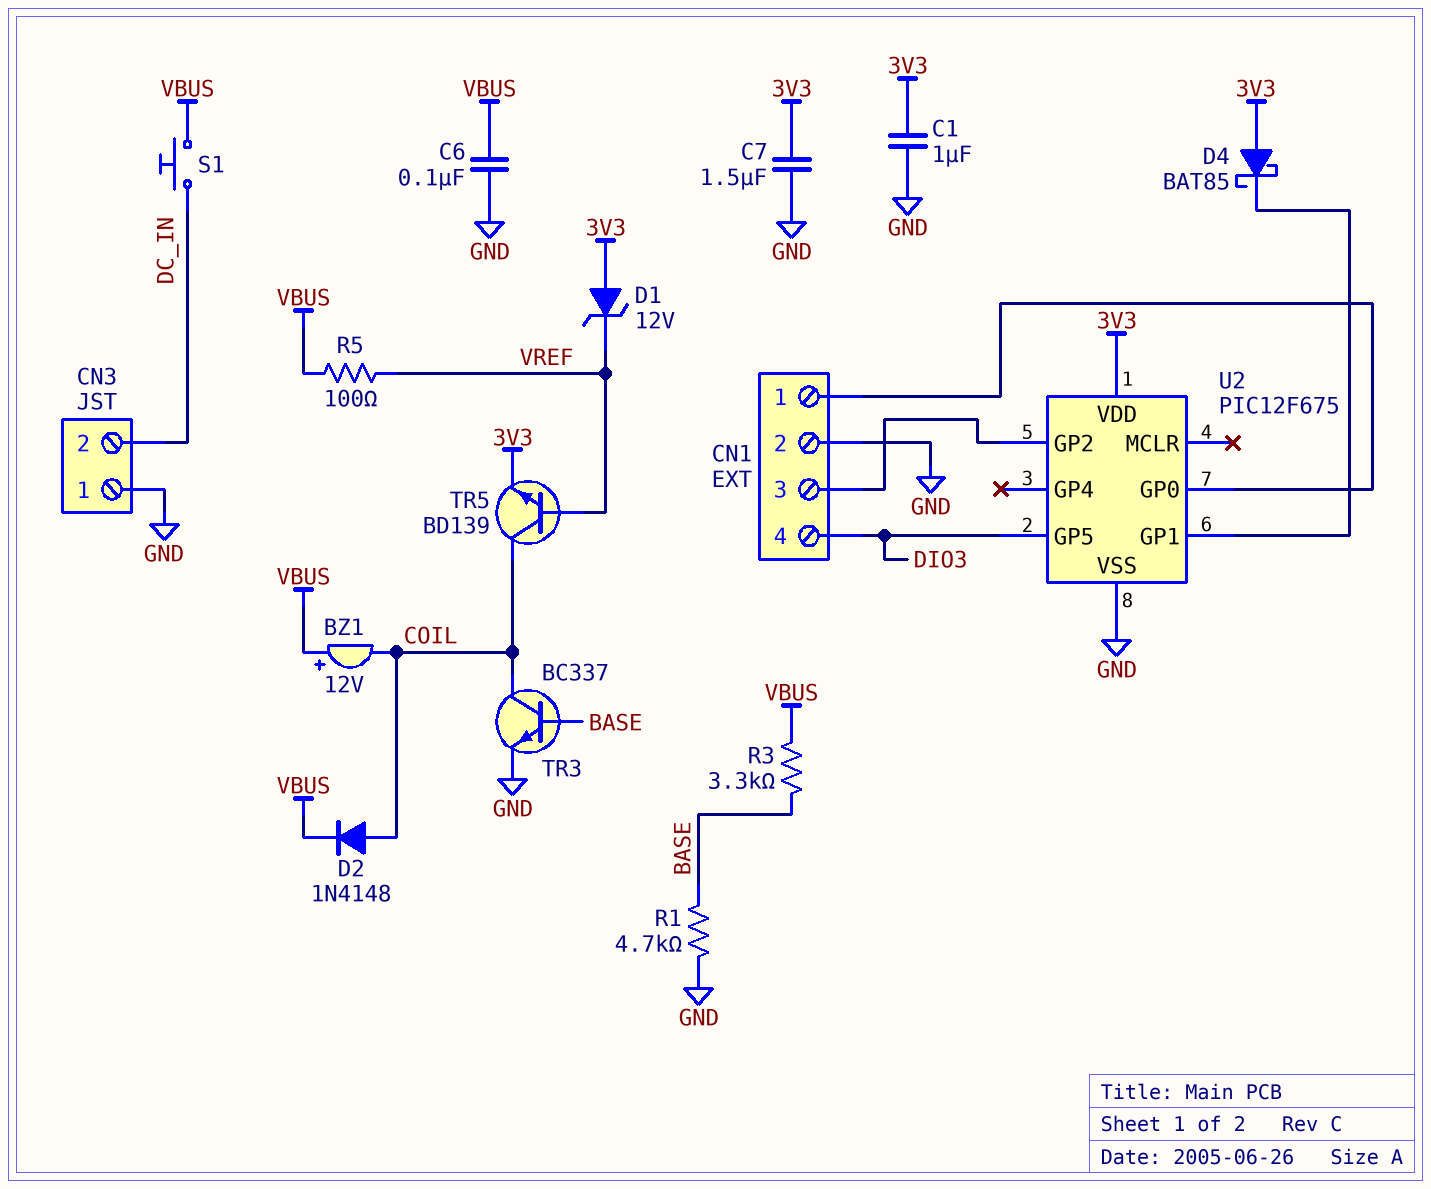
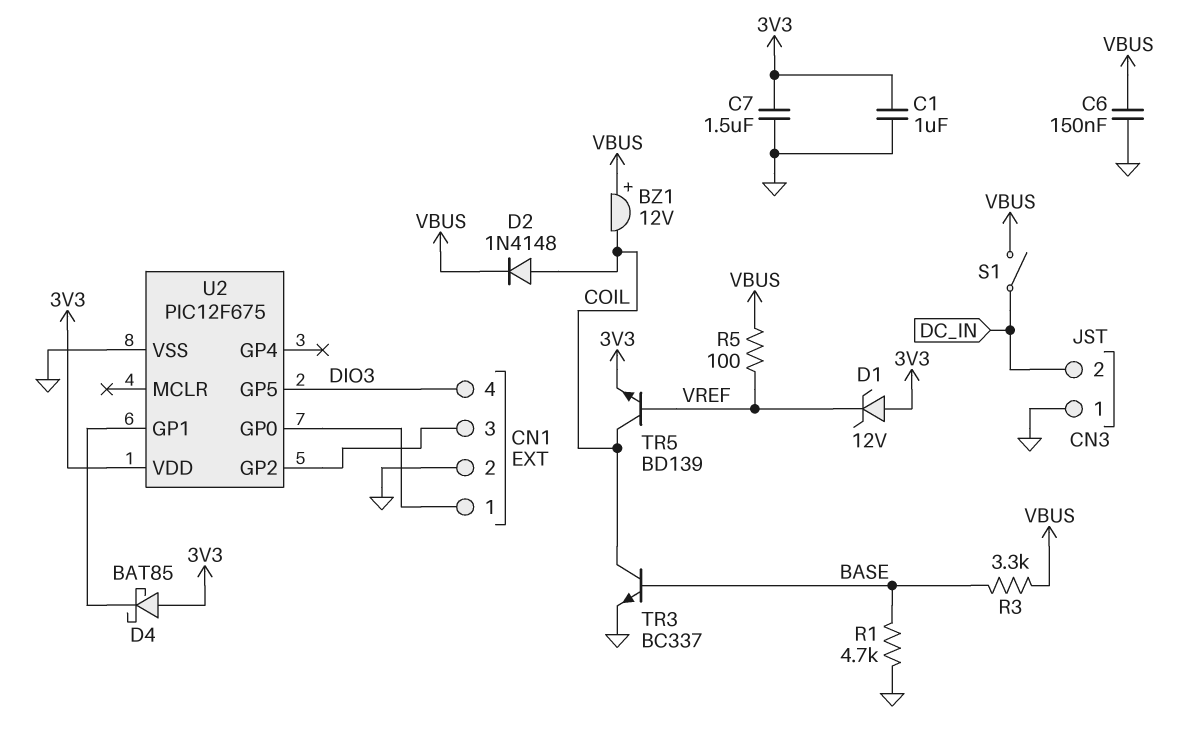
C6: 100nF (GND, VBUS) -> 150nF (GND, VBUS)
S1: button (DC_IN, VBUS) -> switch (DC_IN, VBUS)

